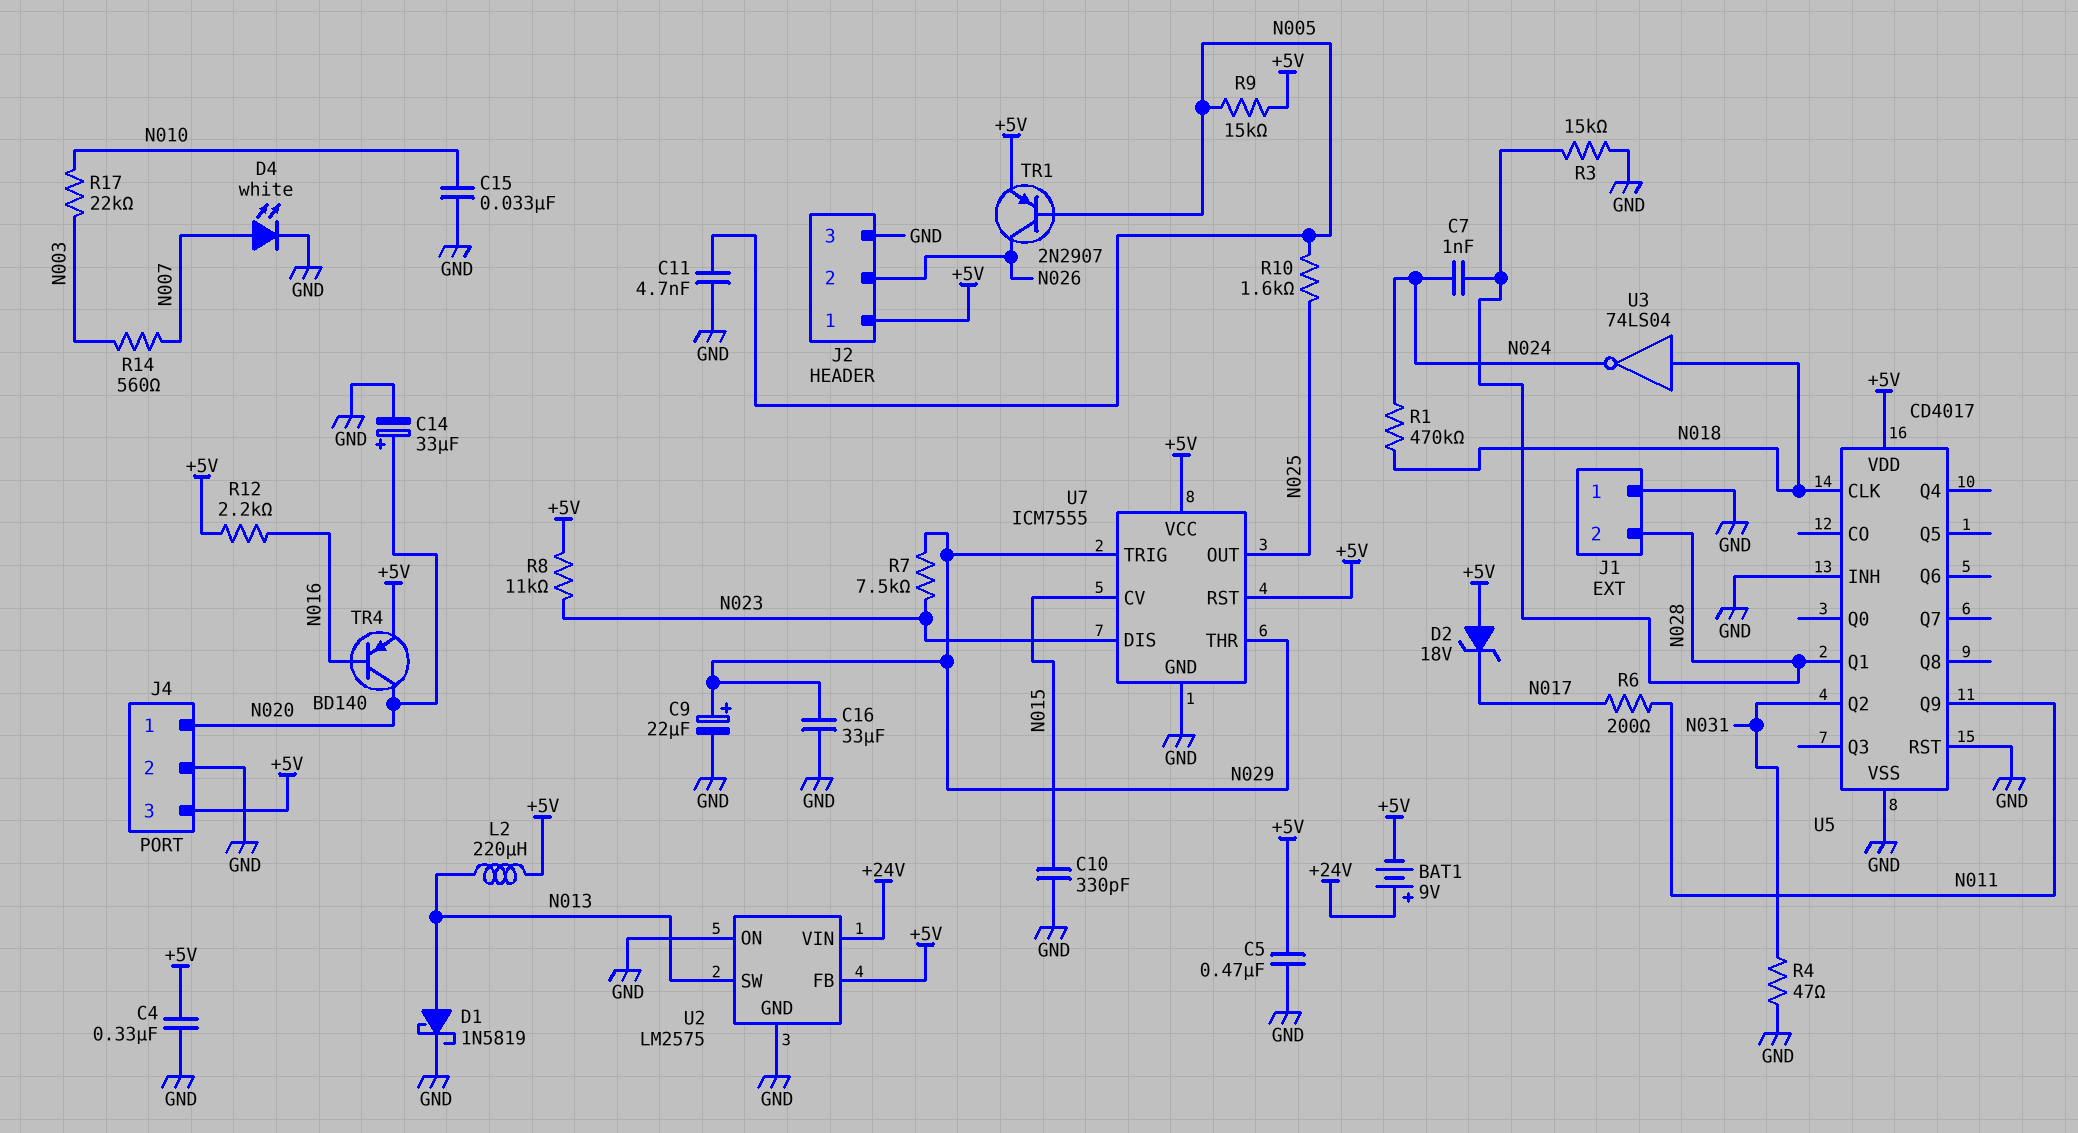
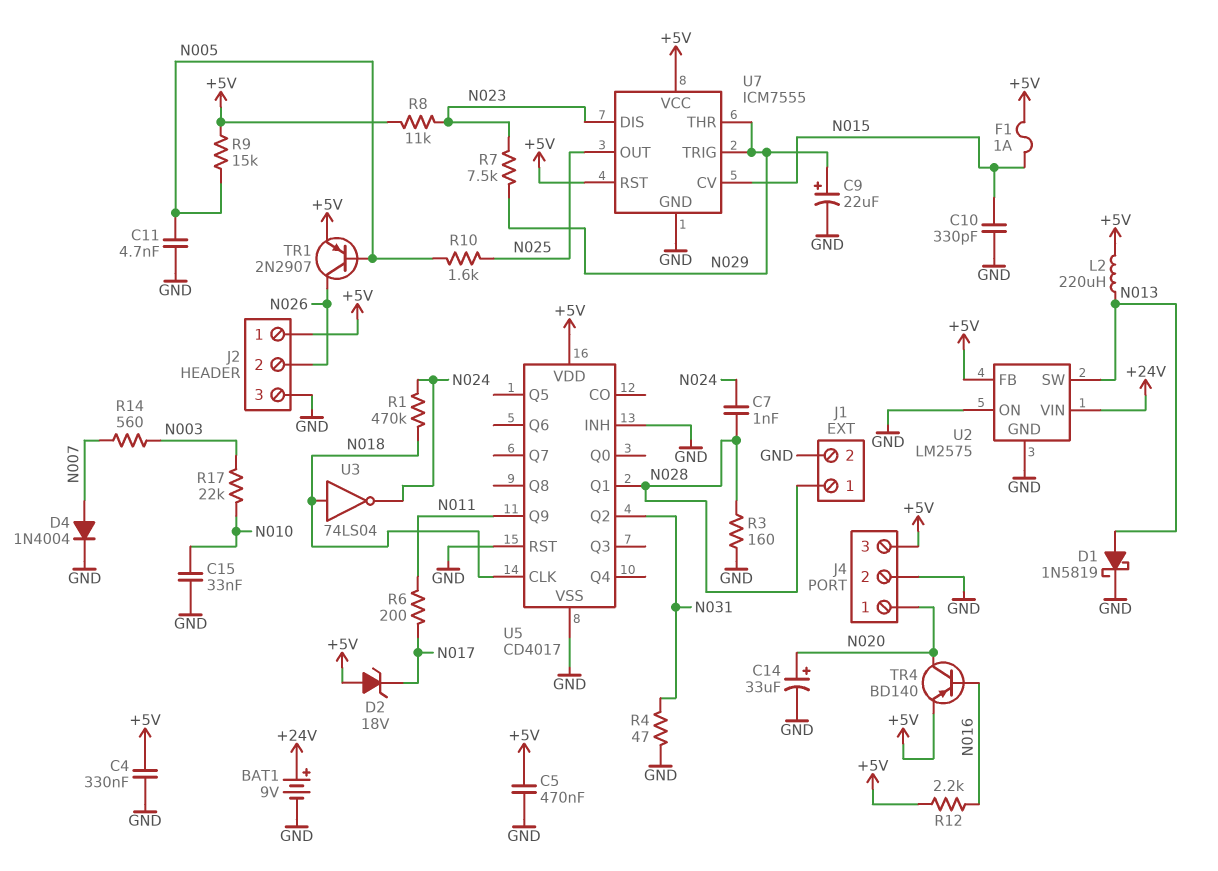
BAT1: 9V (plus +24V, minus +5V) -> 9V (plus +24V, minus GND)
C16: 33uF (GND, N029) -> none
D4: LED white (A N007, K GND) -> diode 1N4004 (A N007, K GND)
F1: none -> 1A (+5V, N015)
J1 pin 1: GND -> N028
J1 pin 2: N028 -> GND
R3: 15k (GND, N028) -> 160 (GND, N028)

